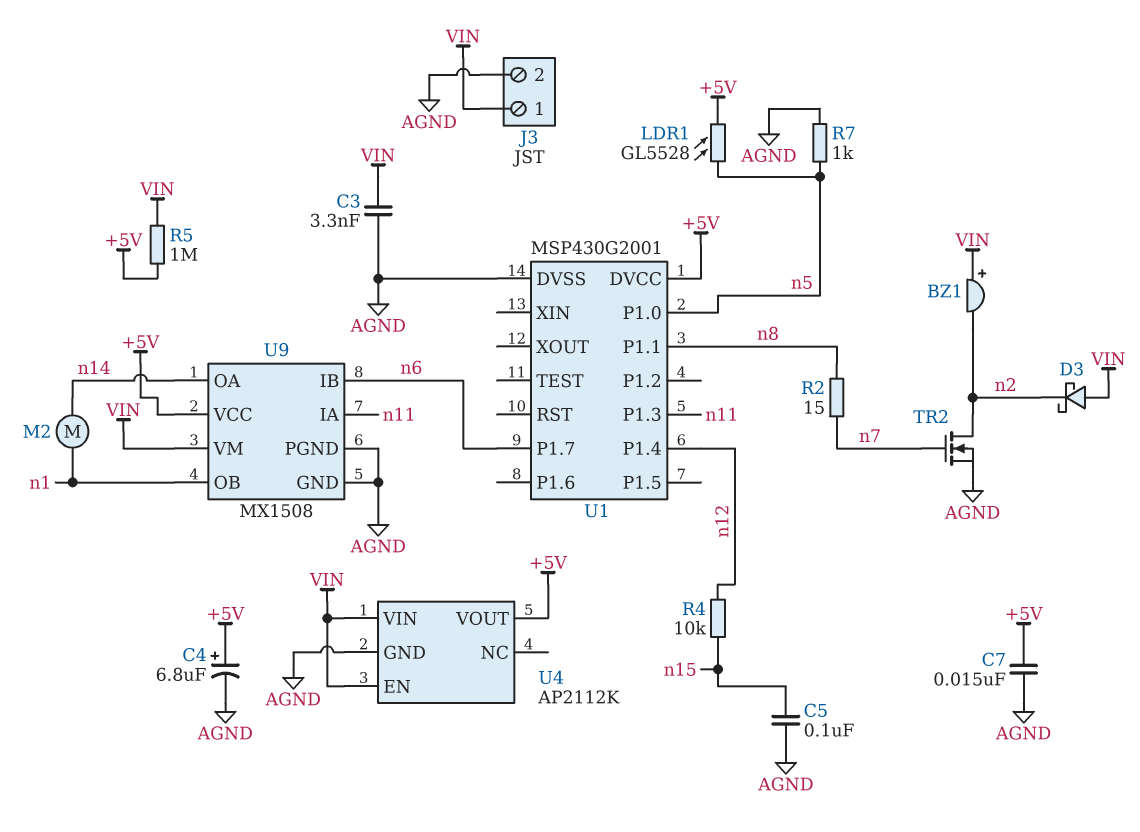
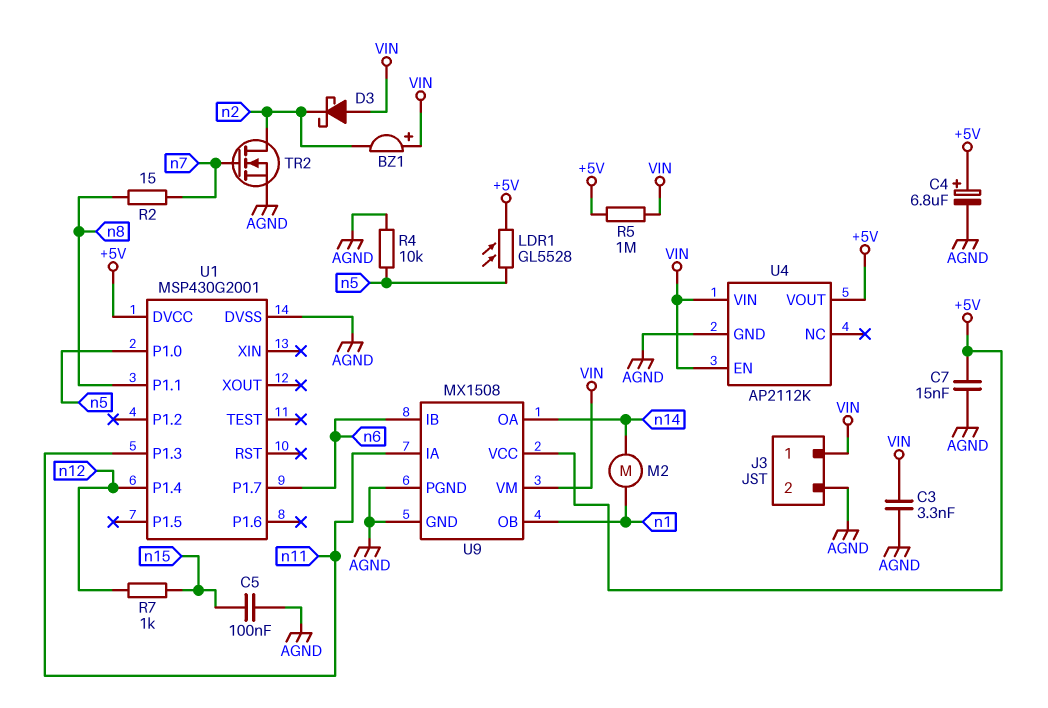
R4: 10k (n12, n15) -> 10k (AGND, n5)
R7: 1k (AGND, n5) -> 1k (n12, n15)

